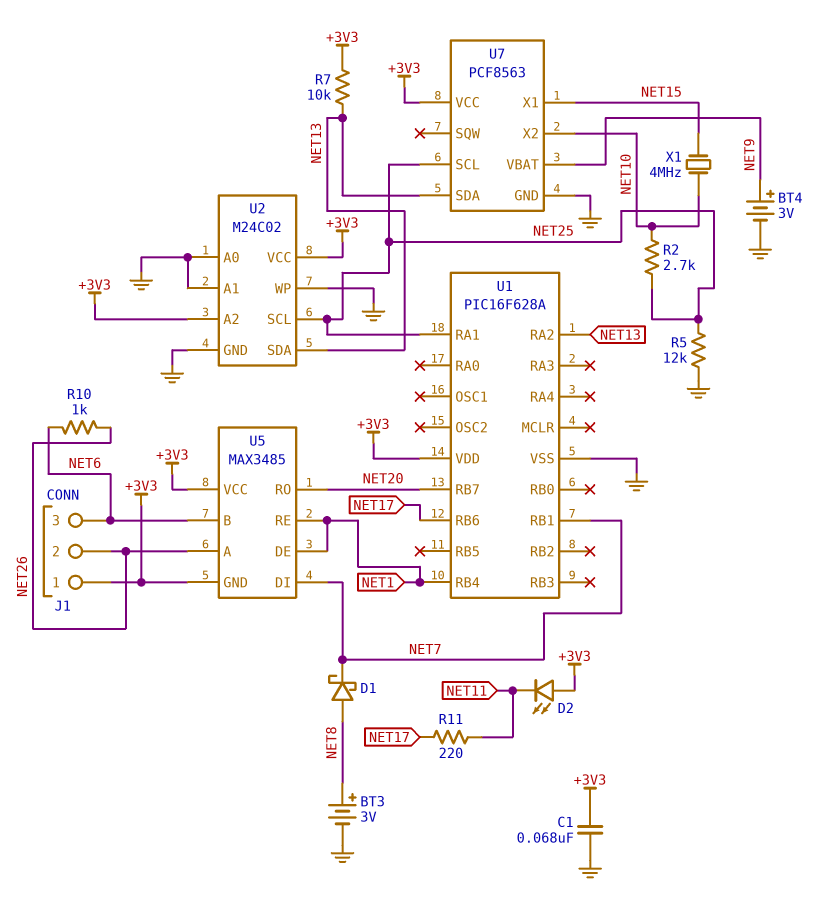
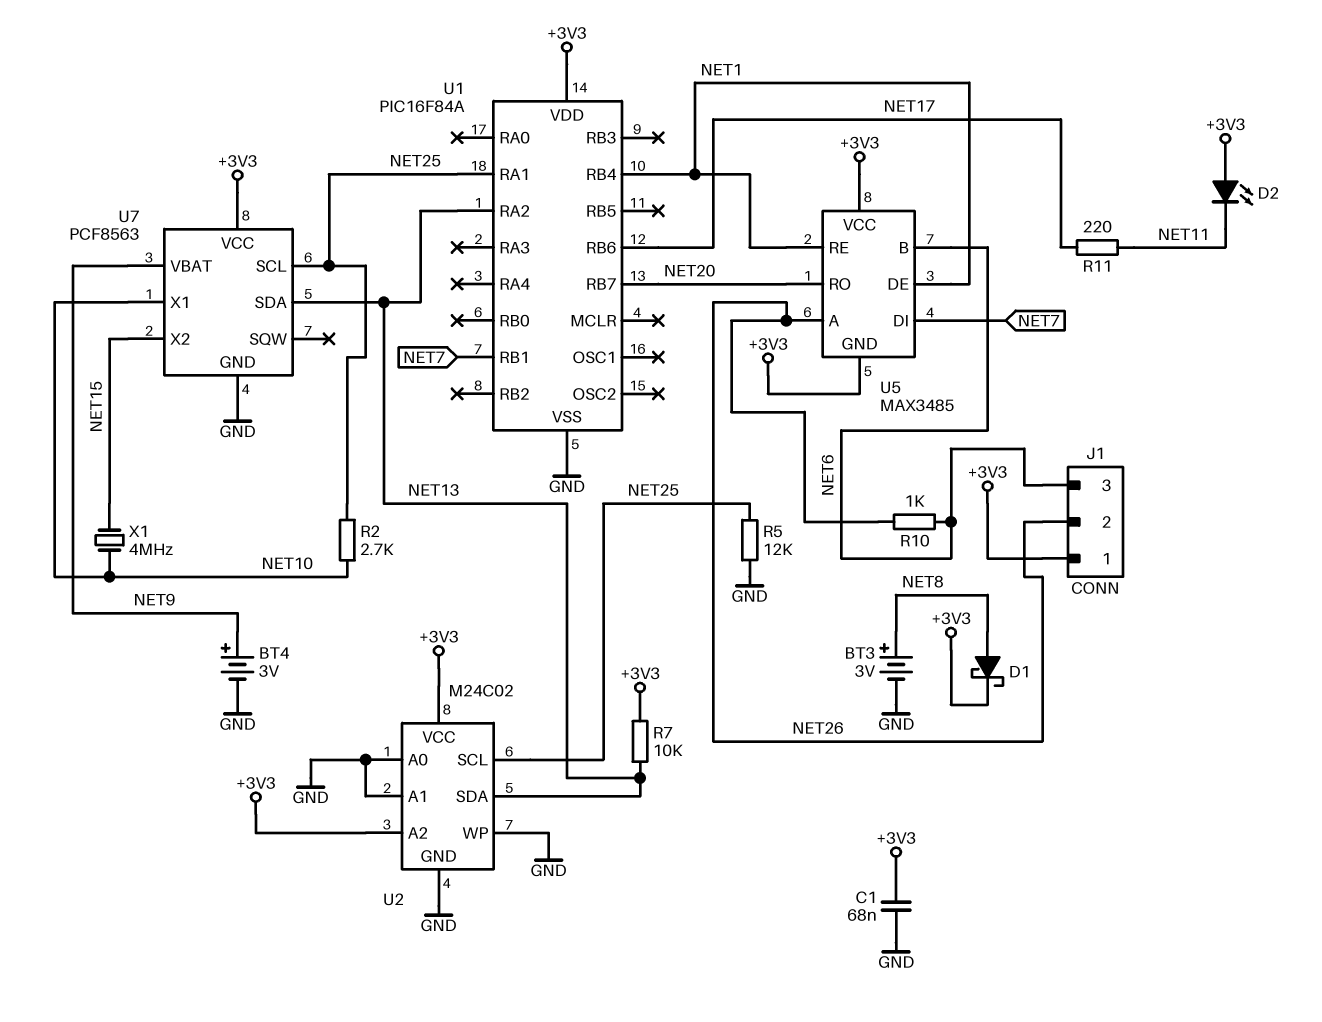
D1: schottky (A NET8, K NET7) -> schottky (A NET8, K +3V3)
U1: PIC16F628A -> PIC16F84A
U7 pin X1: NET15 -> NET10
U7 pin X2: NET10 -> NET15

